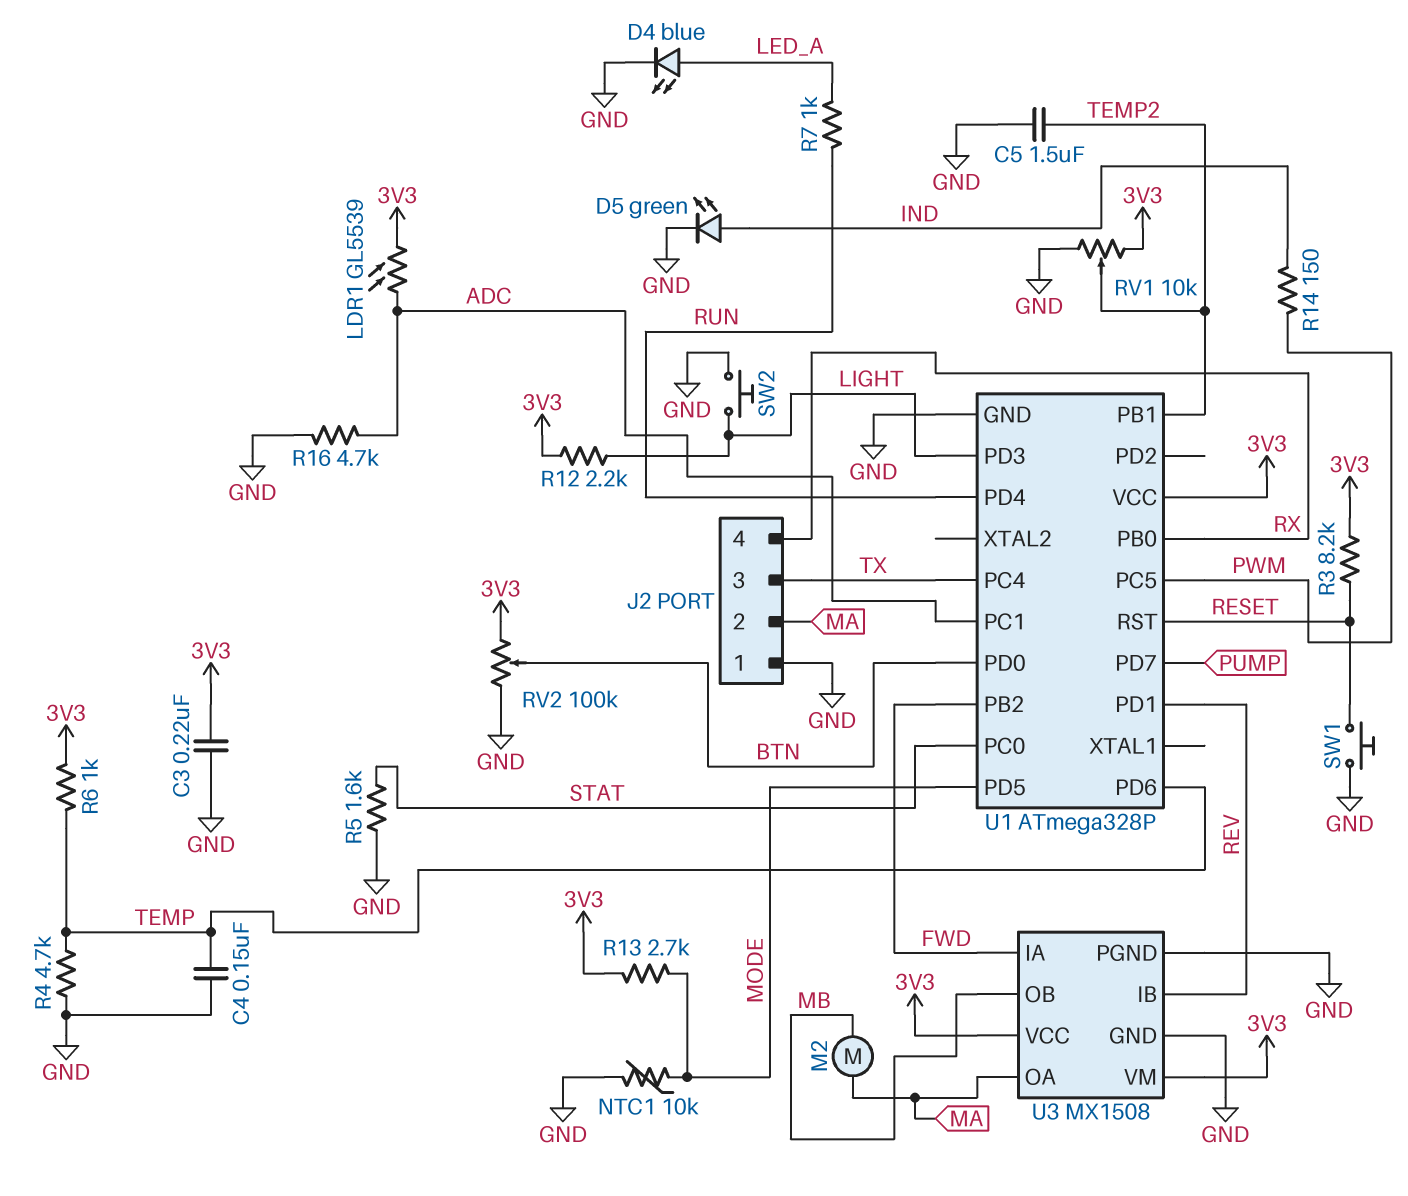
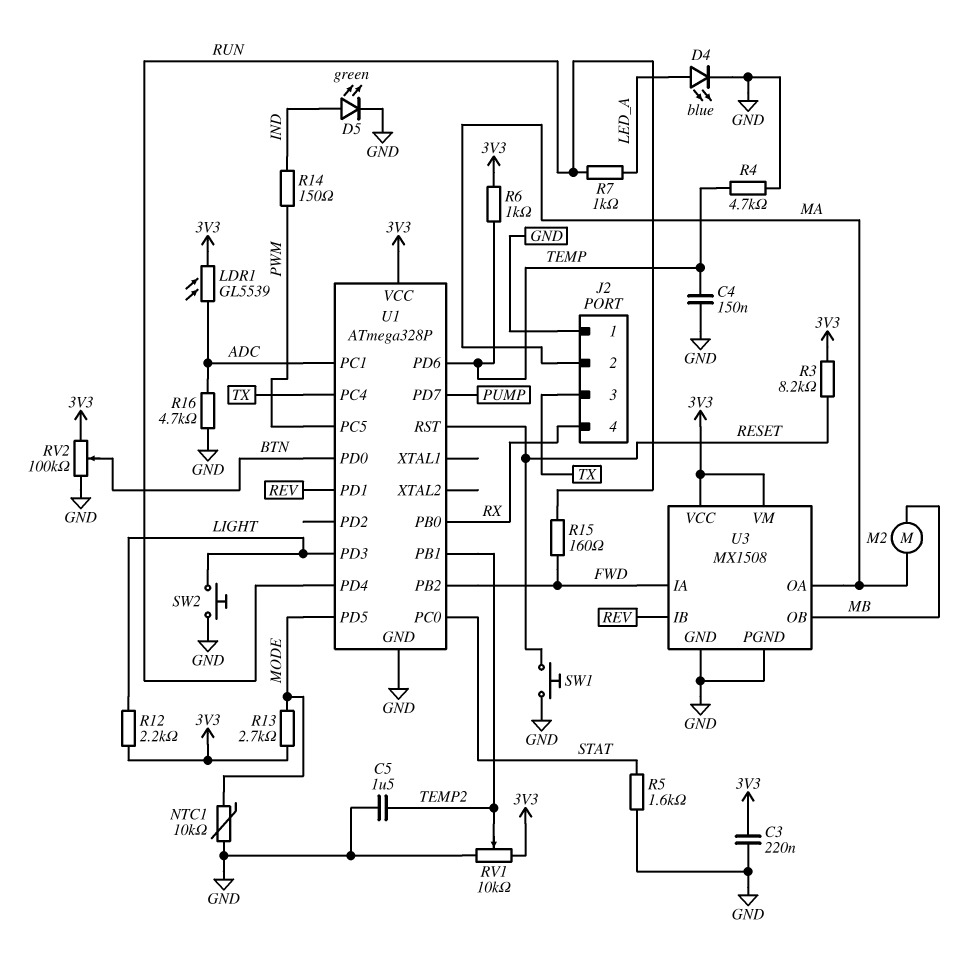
R15: none -> 160 (FWD, RUN)

